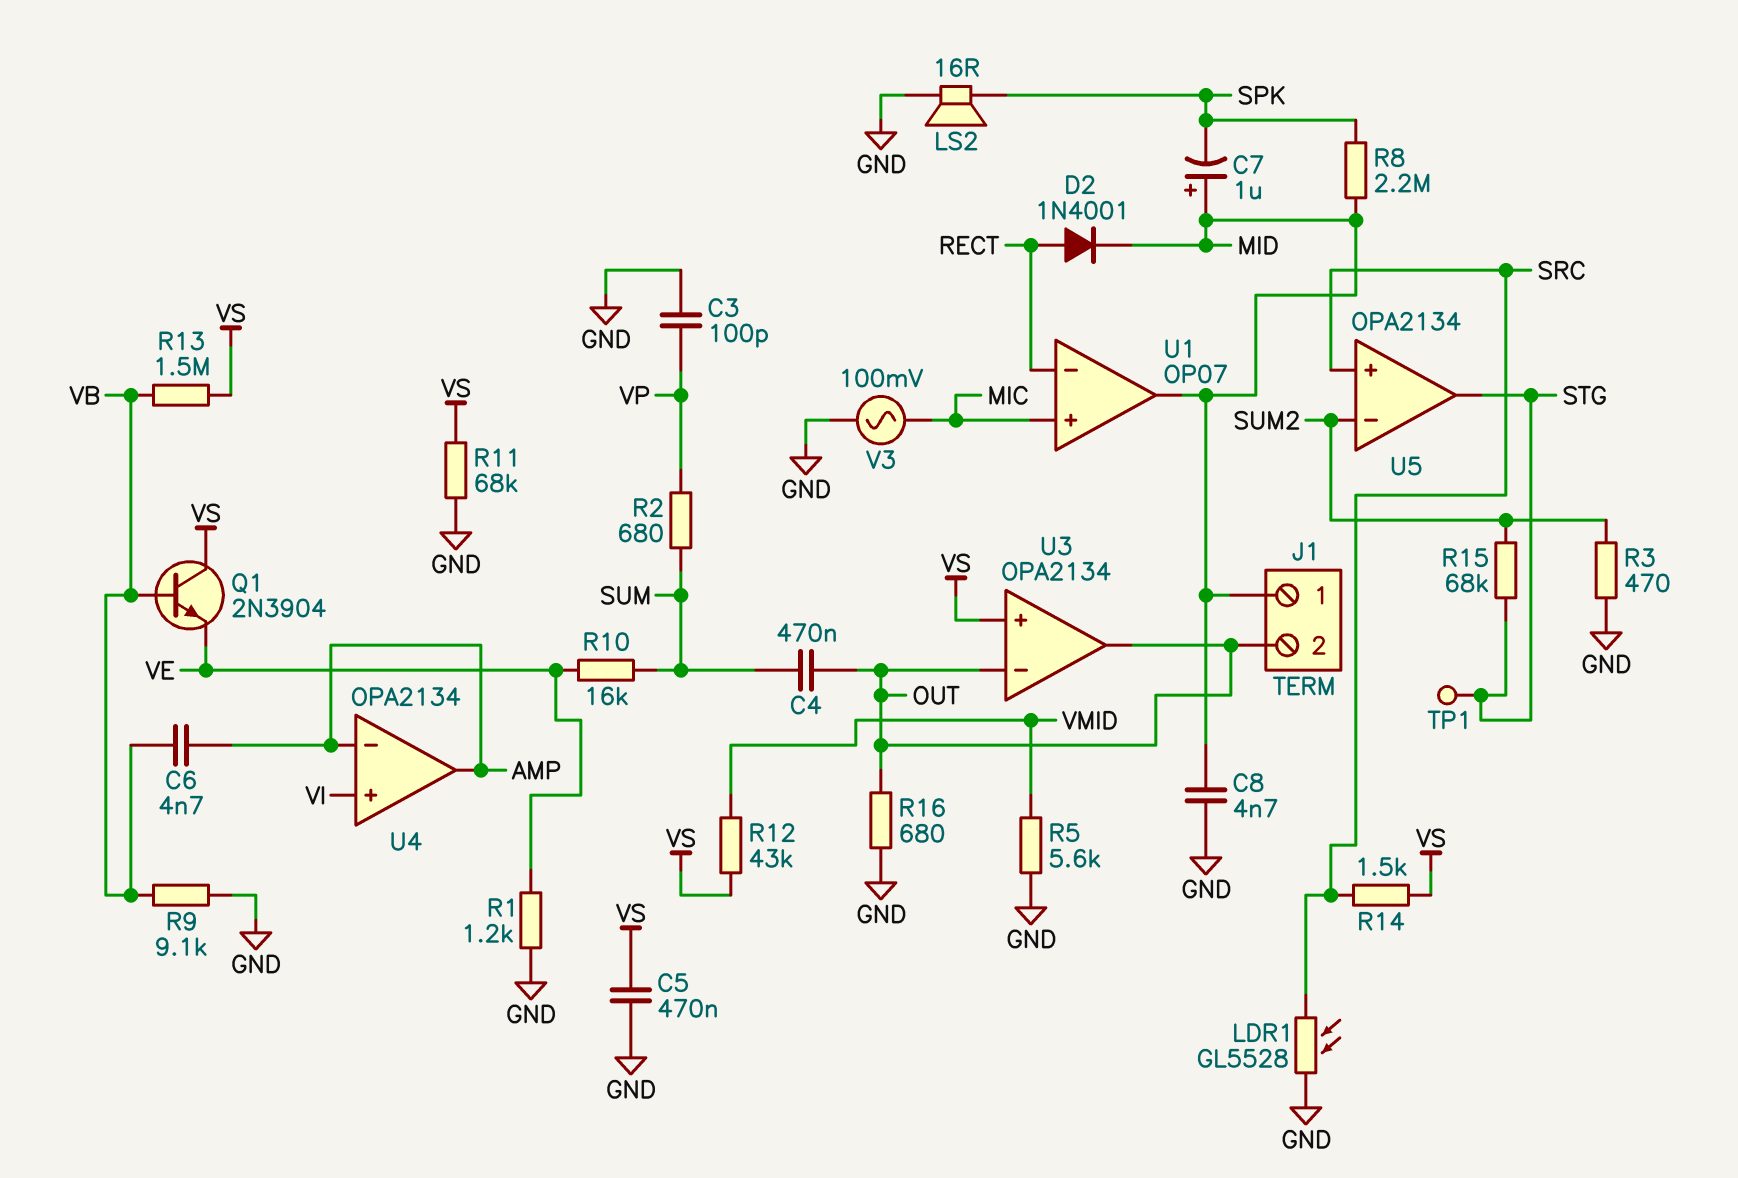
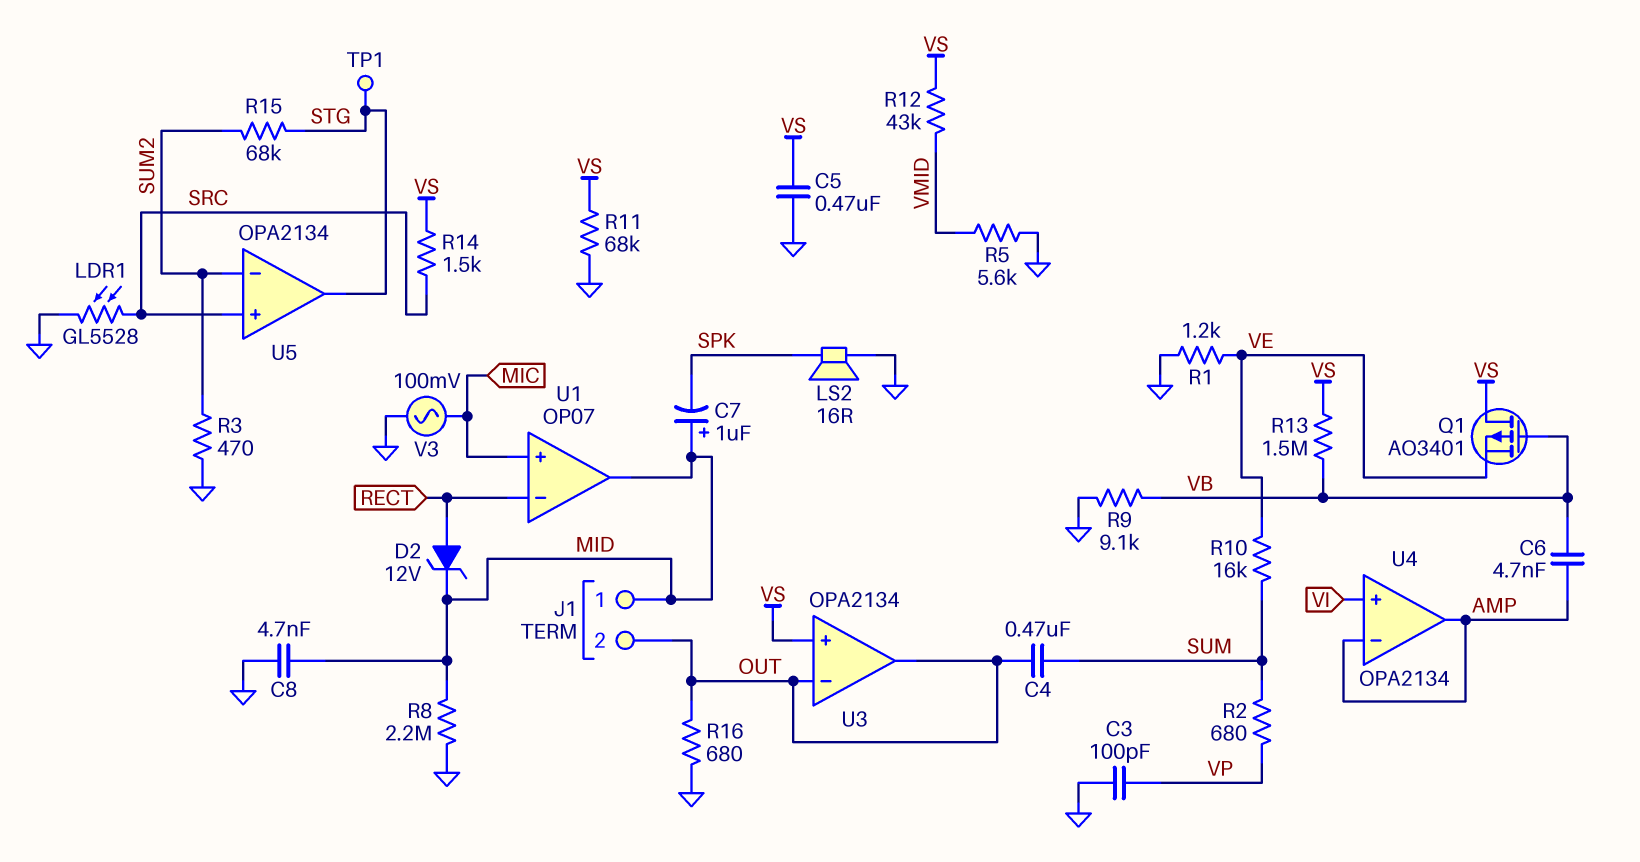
D2: diode 1N4001 (A RECT, K MID) -> zener 12V (A RECT, K MID)
Q1: NPN 2N3904 (B VB, C VS, E VE) -> PMOS AO3401 (G VB, D VS, S VE)
R8: 2.2M (MID, SPK) -> 2.2M (GND, MID)

